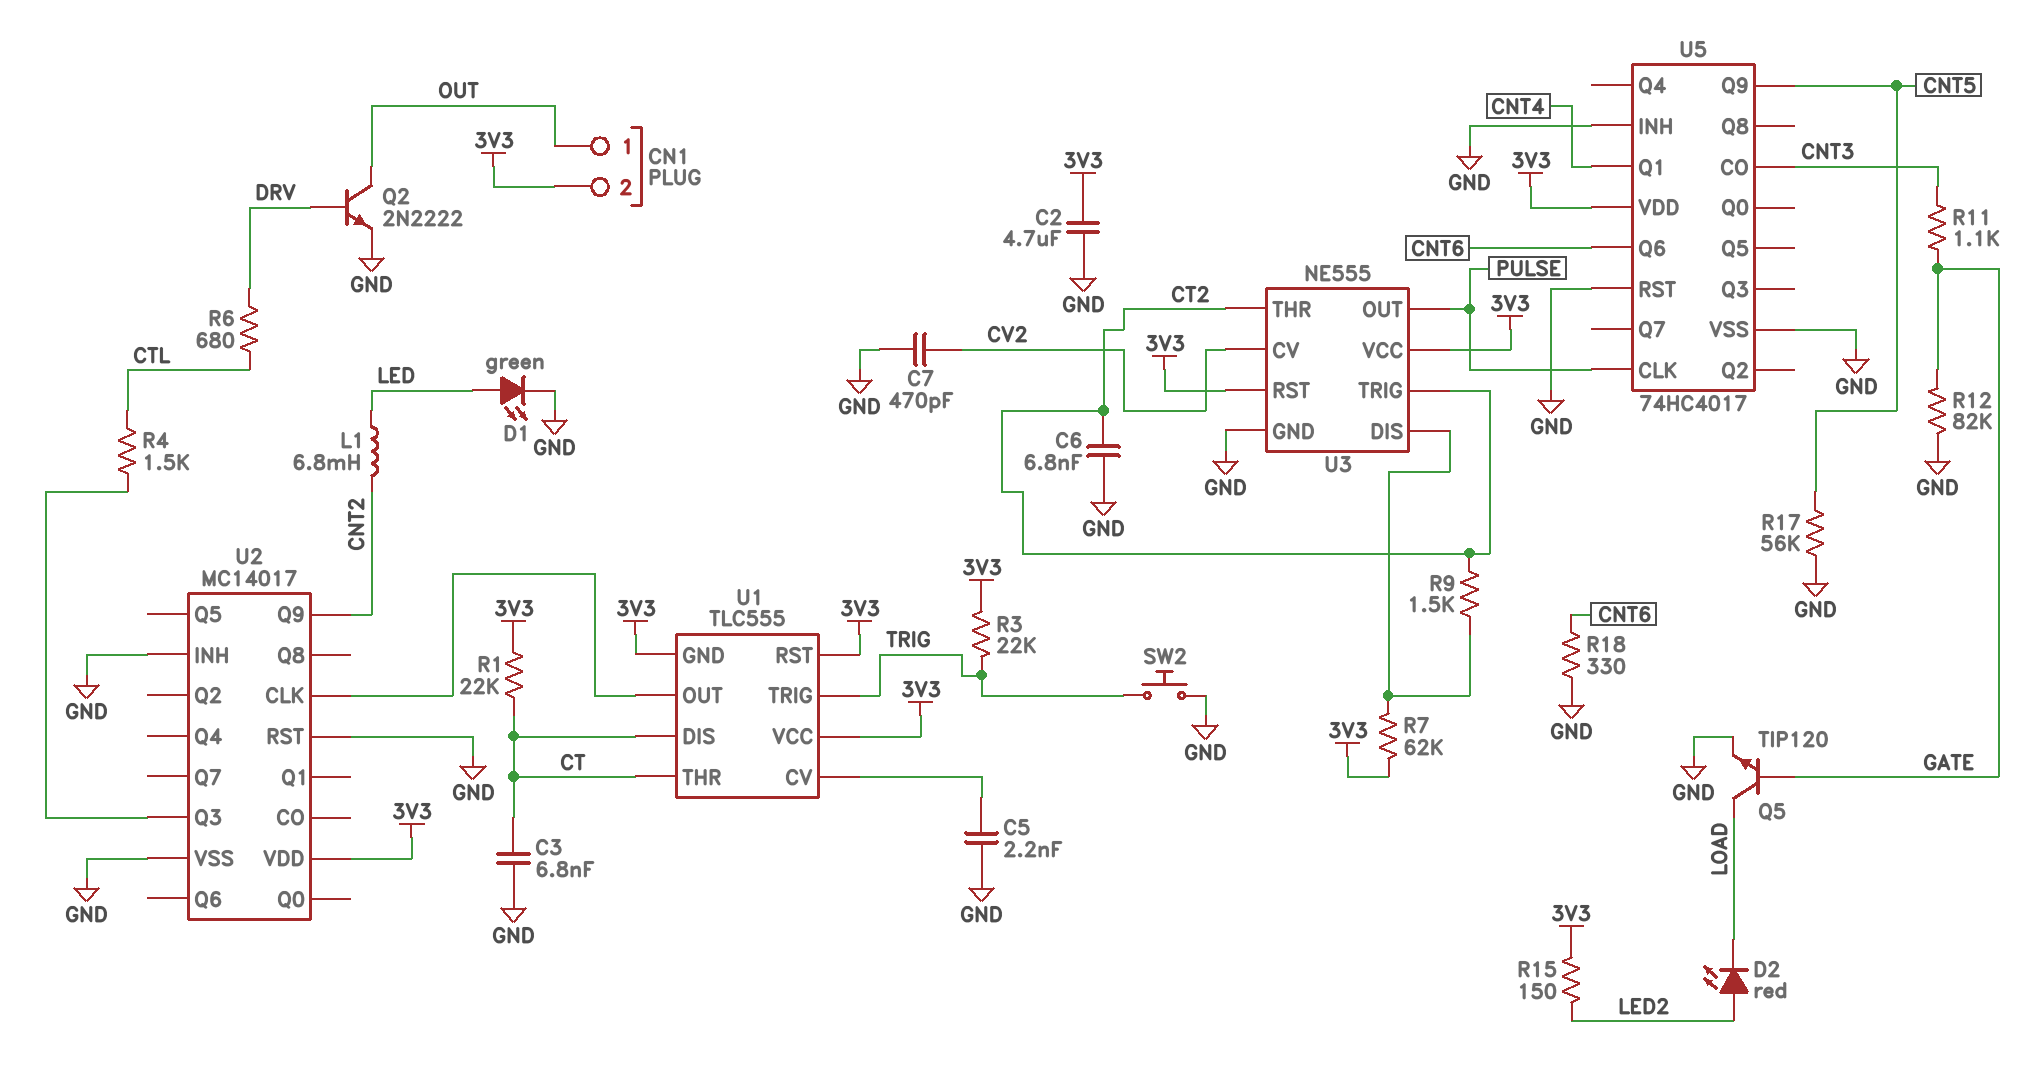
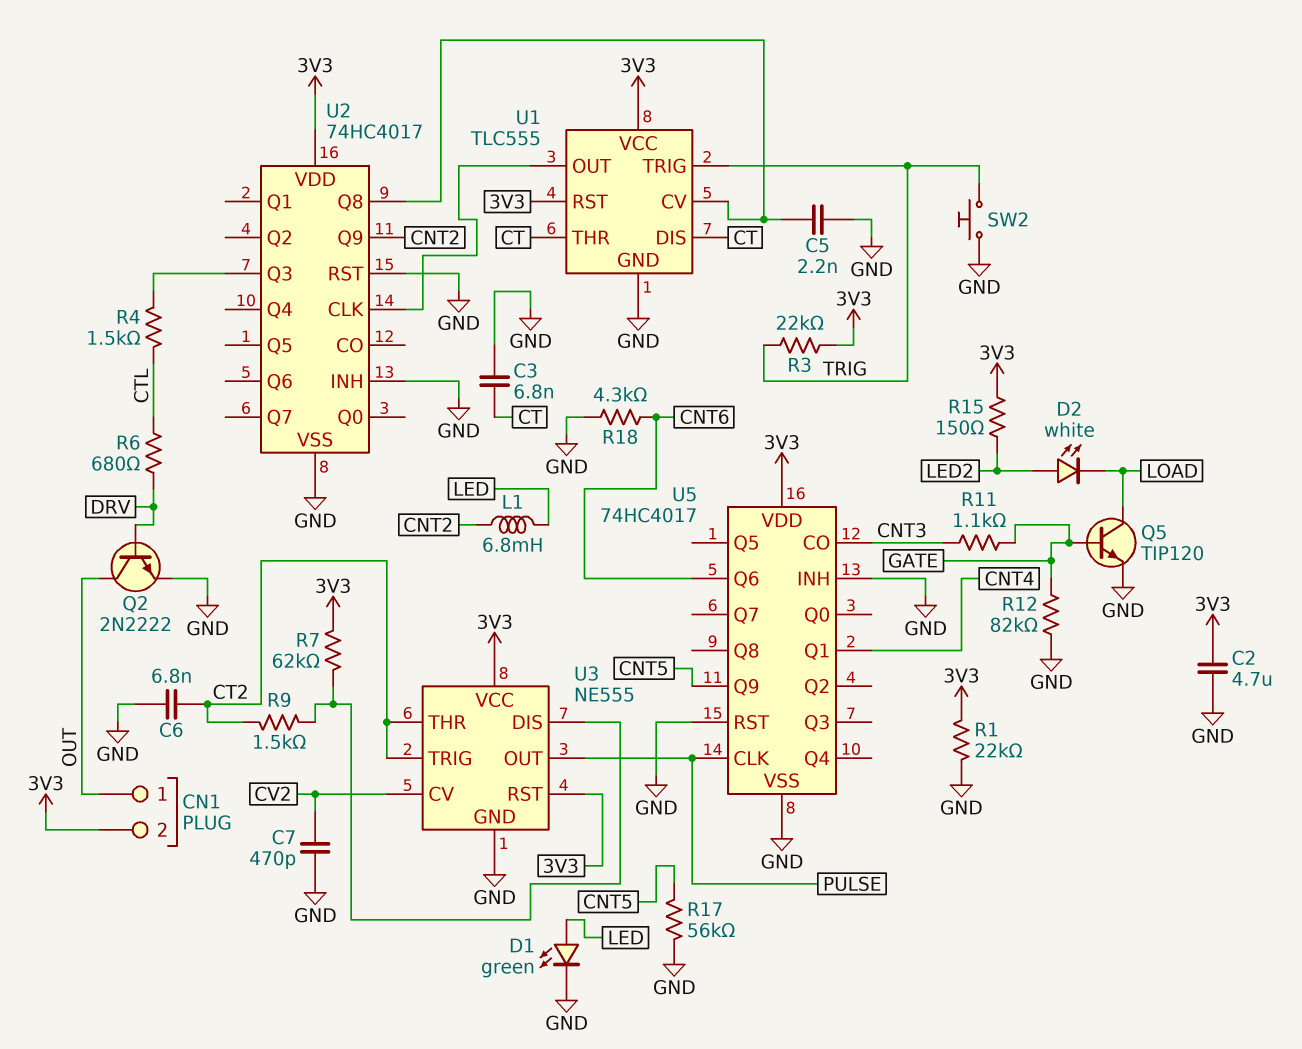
D2: LED red (A LED2, K LOAD) -> LED white (A LED2, K LOAD)
R1: 22k (3V3, CT) -> 22k (3V3, GND)
R18: 330 (CNT6, GND) -> 4.3k (CNT6, GND)
U1 pin GND: 3V3 -> GND
U2: MC14017 -> 74HC4017
U2 pin Q8: none -> U1/CV

